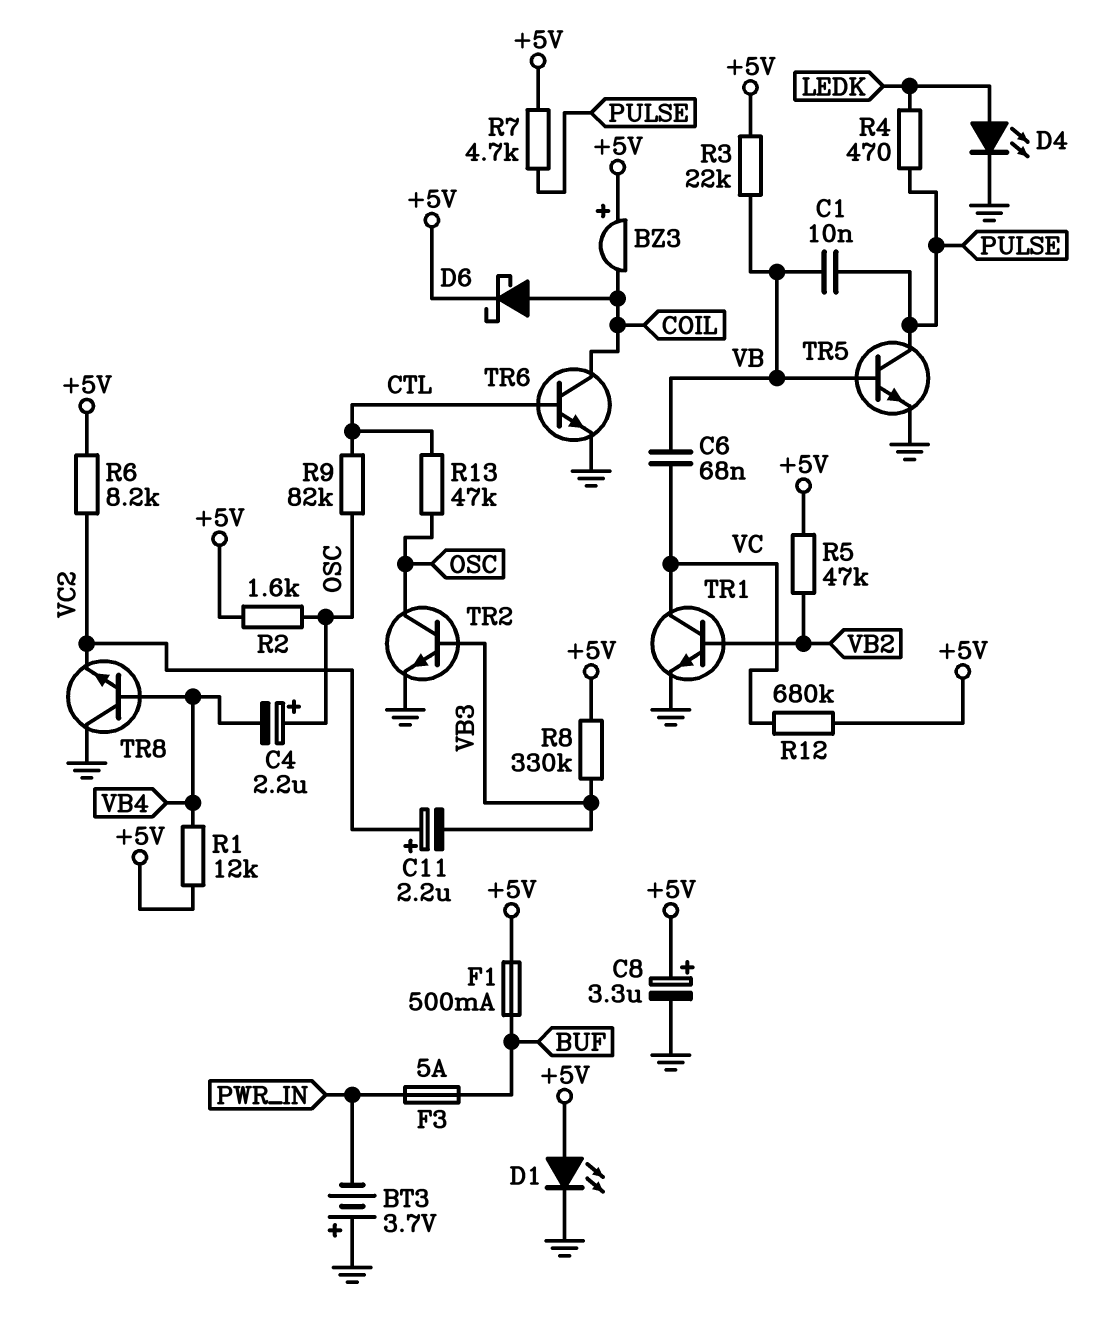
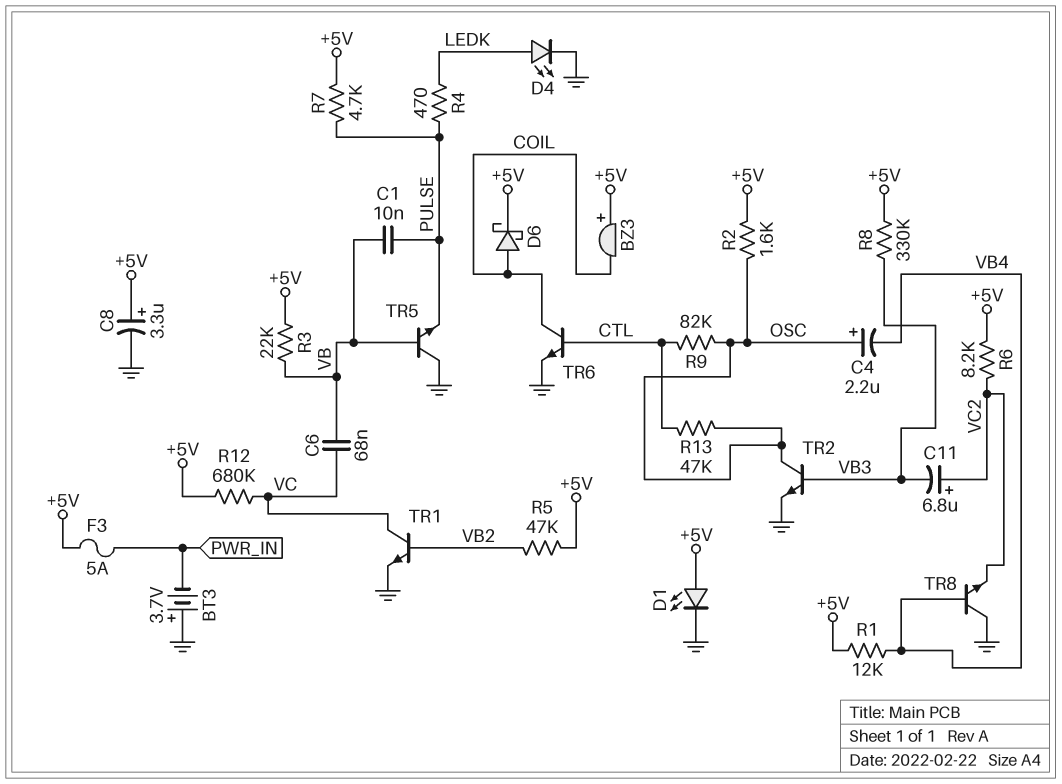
C11: 2.2uF (plus VC2, minus VB3) -> 6.8uF (plus VC2, minus VB3)
F1: 500mA (+5V, BUF) -> none
F3: 5A (BUF, PWR_IN) -> 5A (+5V, PWR_IN)
TR5: NPN (B VB, C PULSE, E GND) -> NPN (B VB, C GND, E PULSE)

